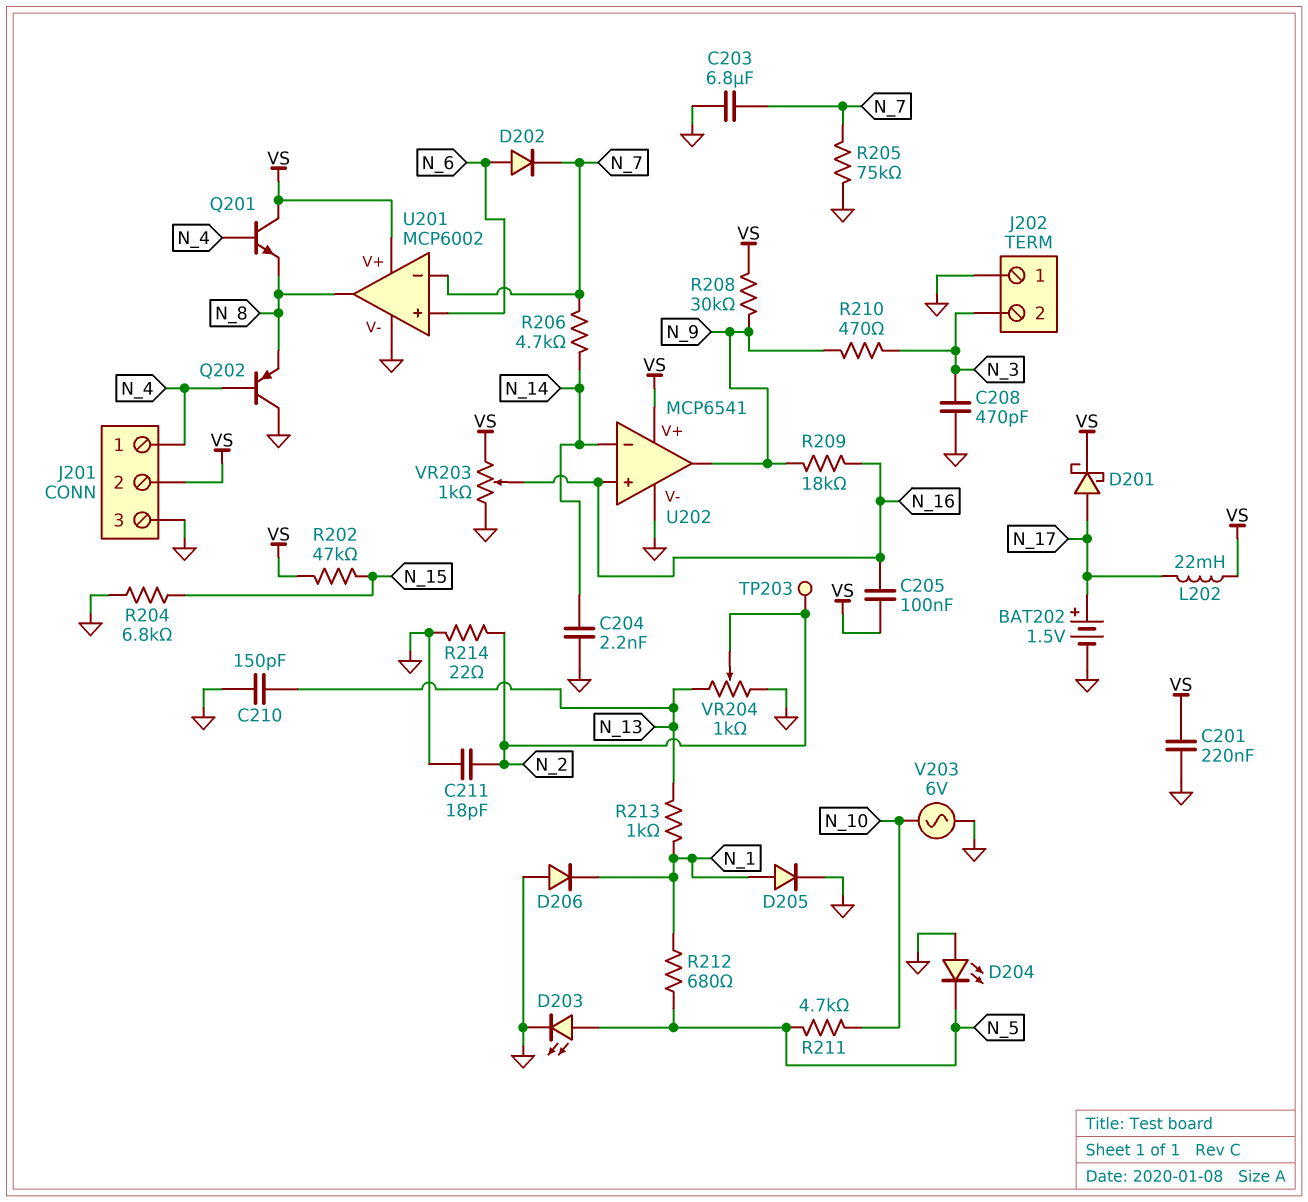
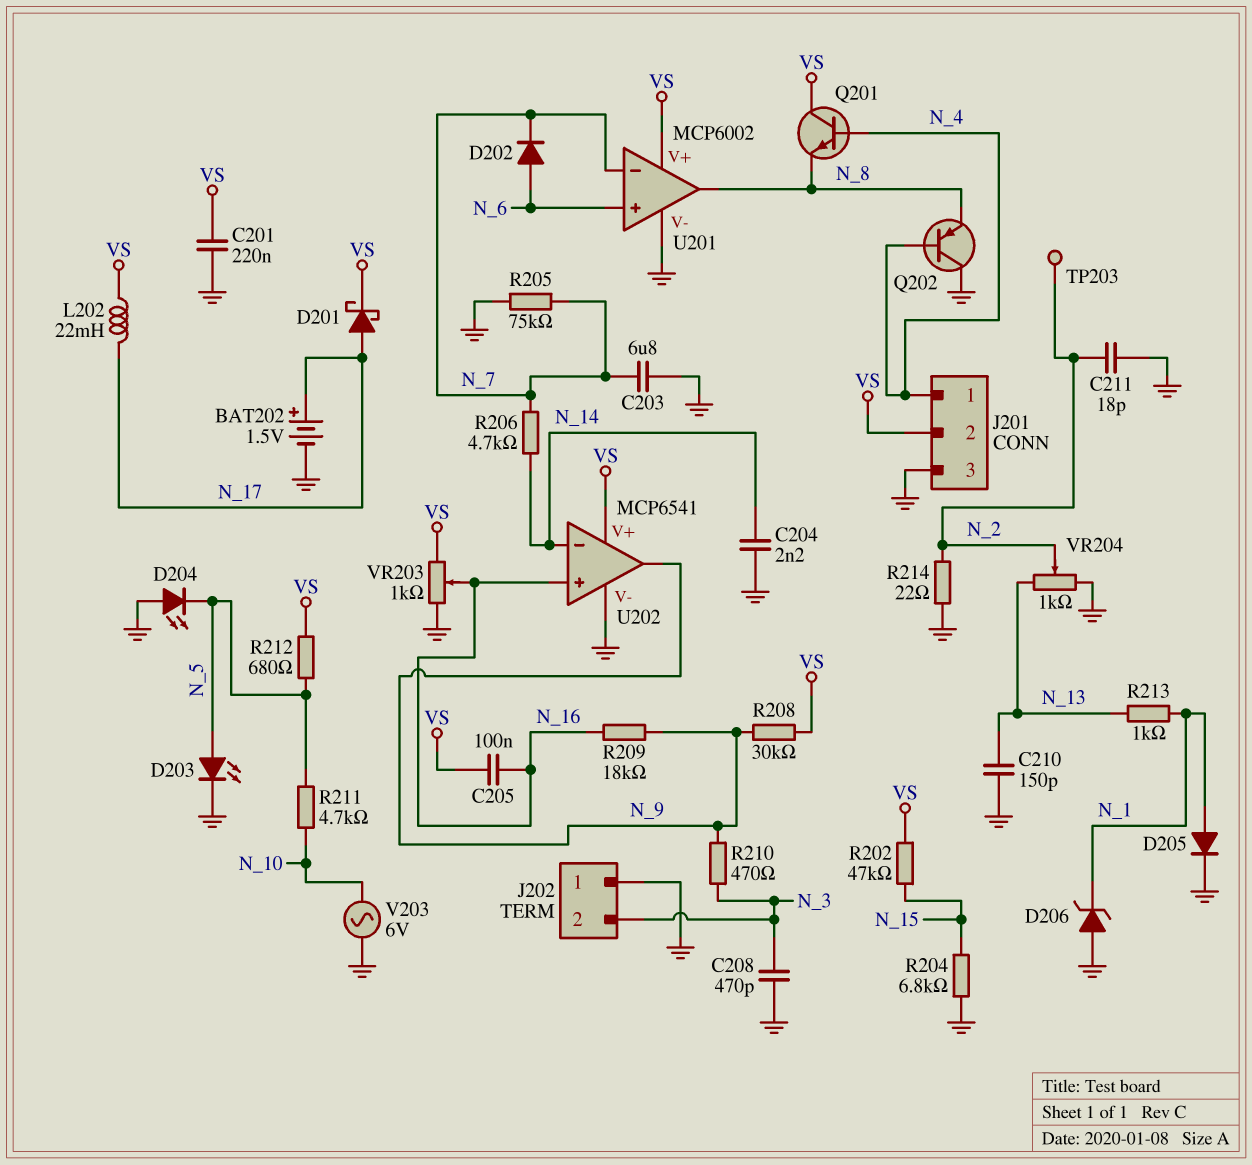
D206: diode (A GND, K N_1) -> zener (A GND, K N_1)
R212: 680 (N_1, N_5) -> 680 (N_5, VS)

